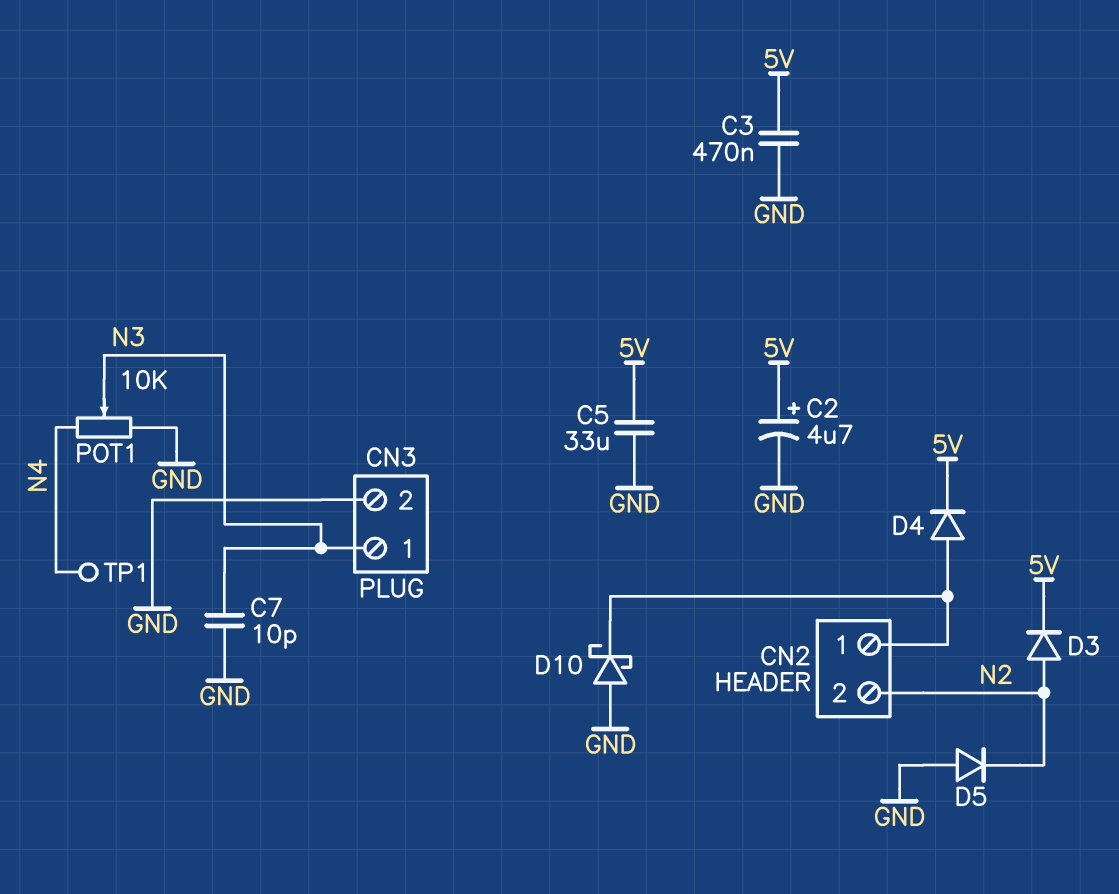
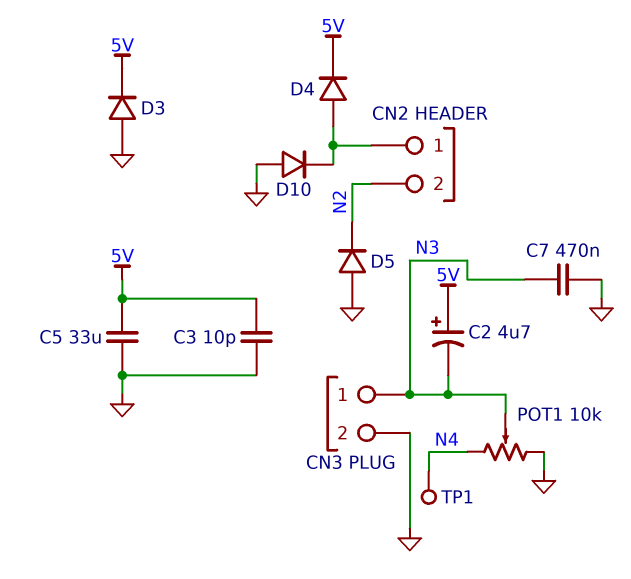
C2: 4.7uF (plus 5V, minus GND) -> 4.7uF (plus 5V, minus N3)
C3: 470nF (5V, GND) -> 10pF (5V, GND)
C7: 10pF (GND, N3) -> 470nF (GND, N3)
D3: diode (A N2, K 5V) -> diode (A GND, K 5V)
D10: schottky (A GND, K CN2/1) -> diode (A GND, K CN2/1)

